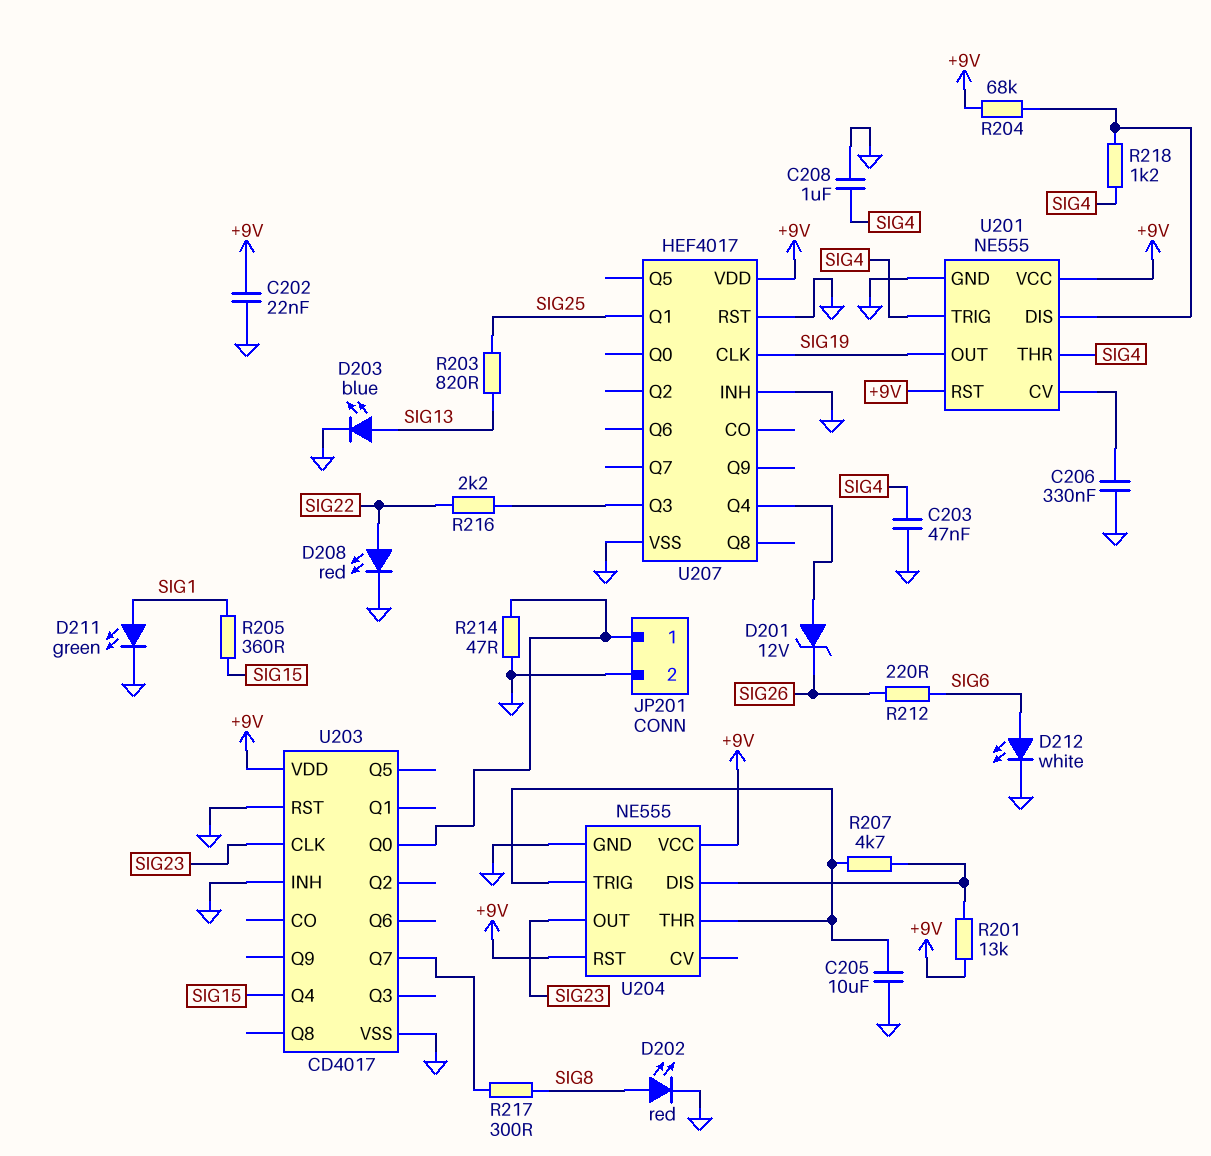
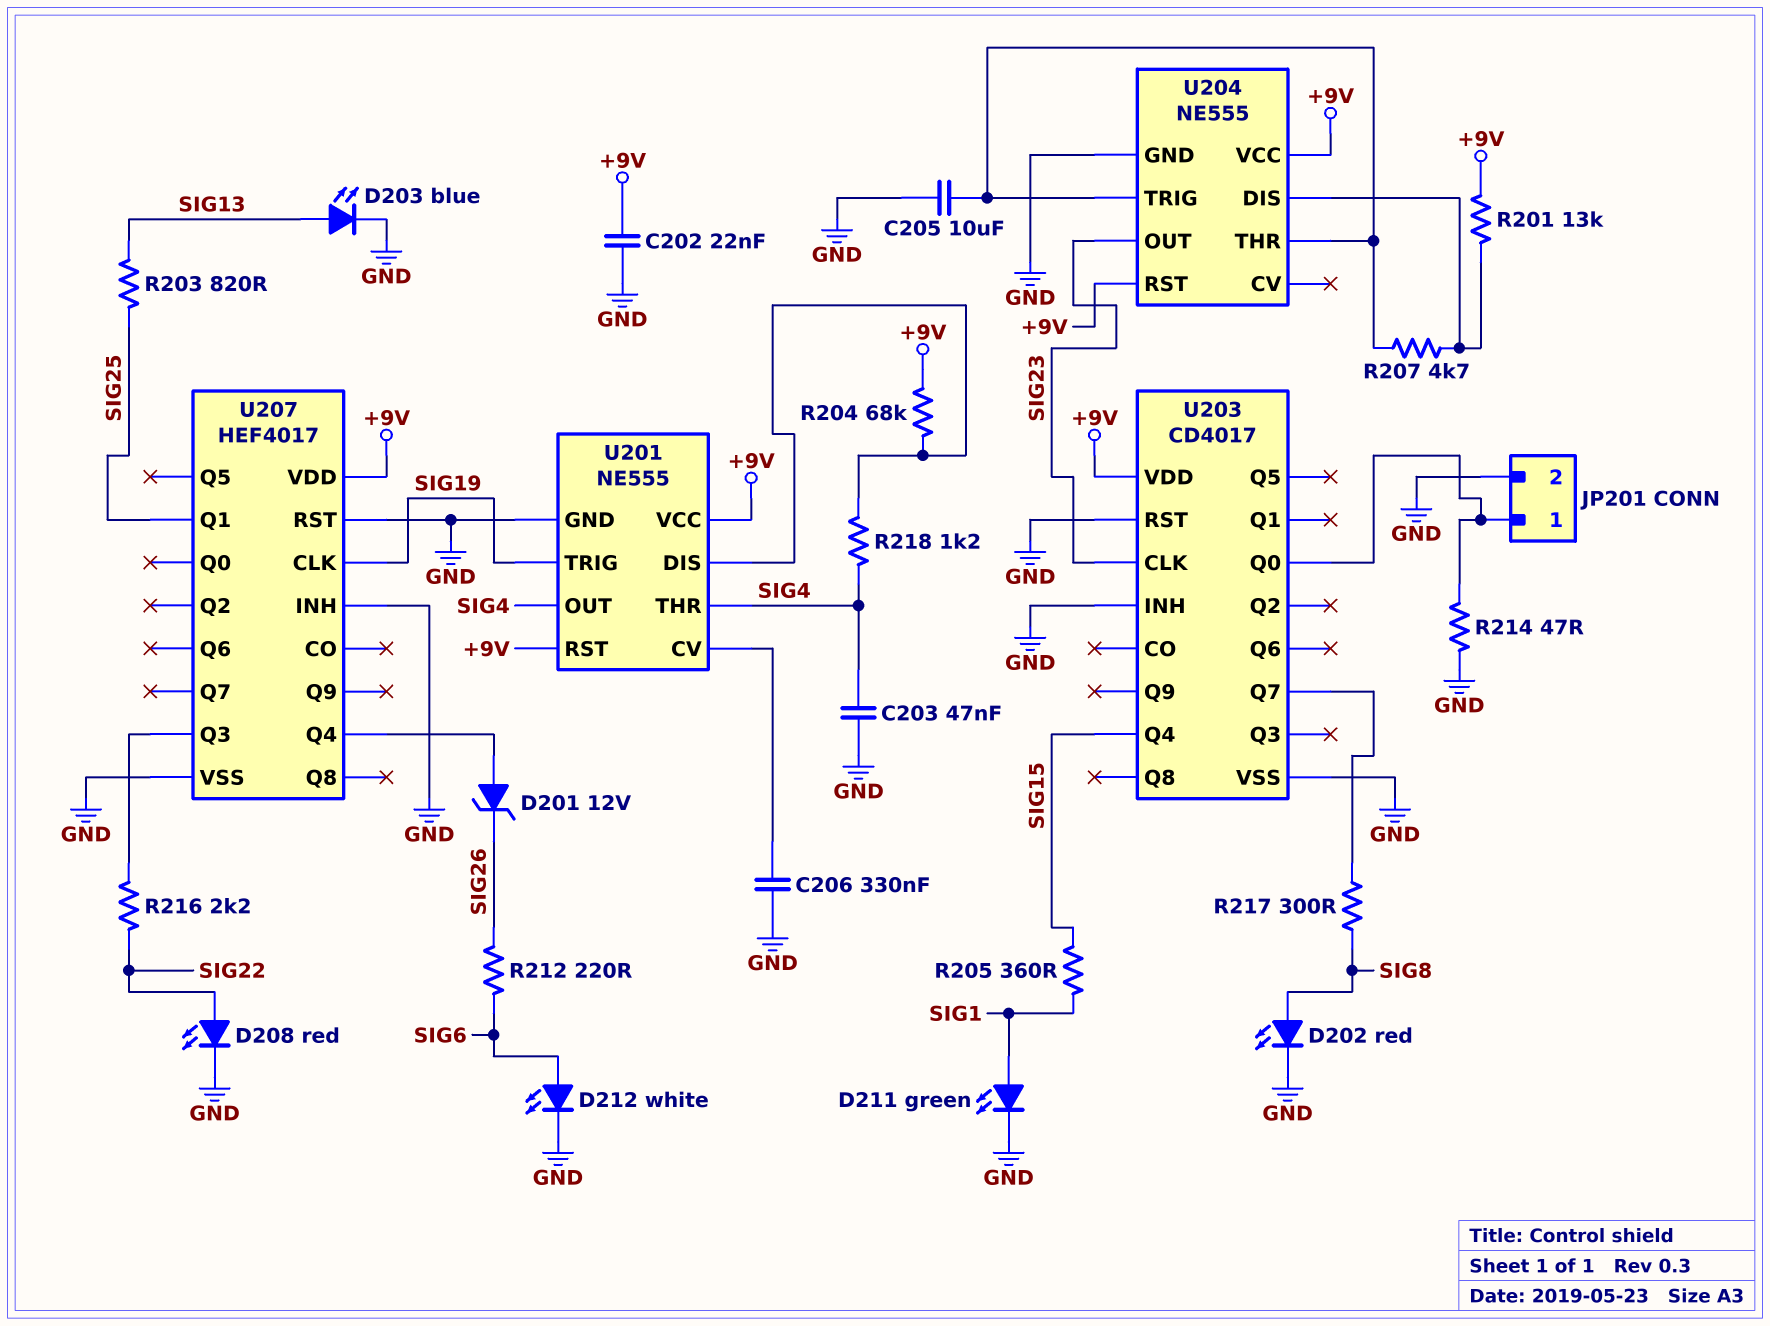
C208: 1uF (GND, SIG4) -> none
U201 pin OUT: SIG19 -> SIG4
U201 pin TRIG: SIG4 -> SIG19

